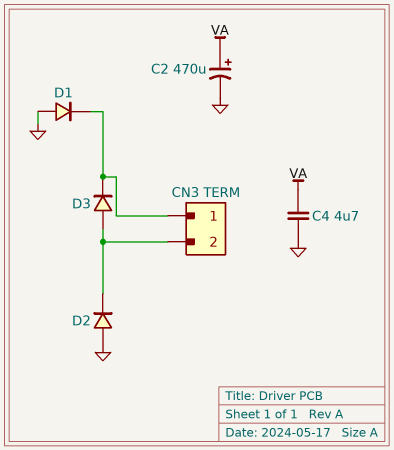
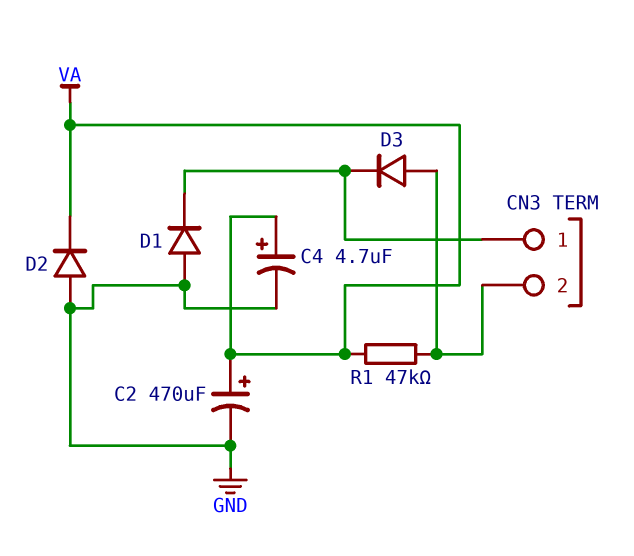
C4: 4.7uF (GND, VA) -> 4.7uF (plus VA, minus GND)
D2: diode (A GND, K CN3/2) -> diode (A GND, K VA)
R1: none -> 47k (CN3/2, VA)

